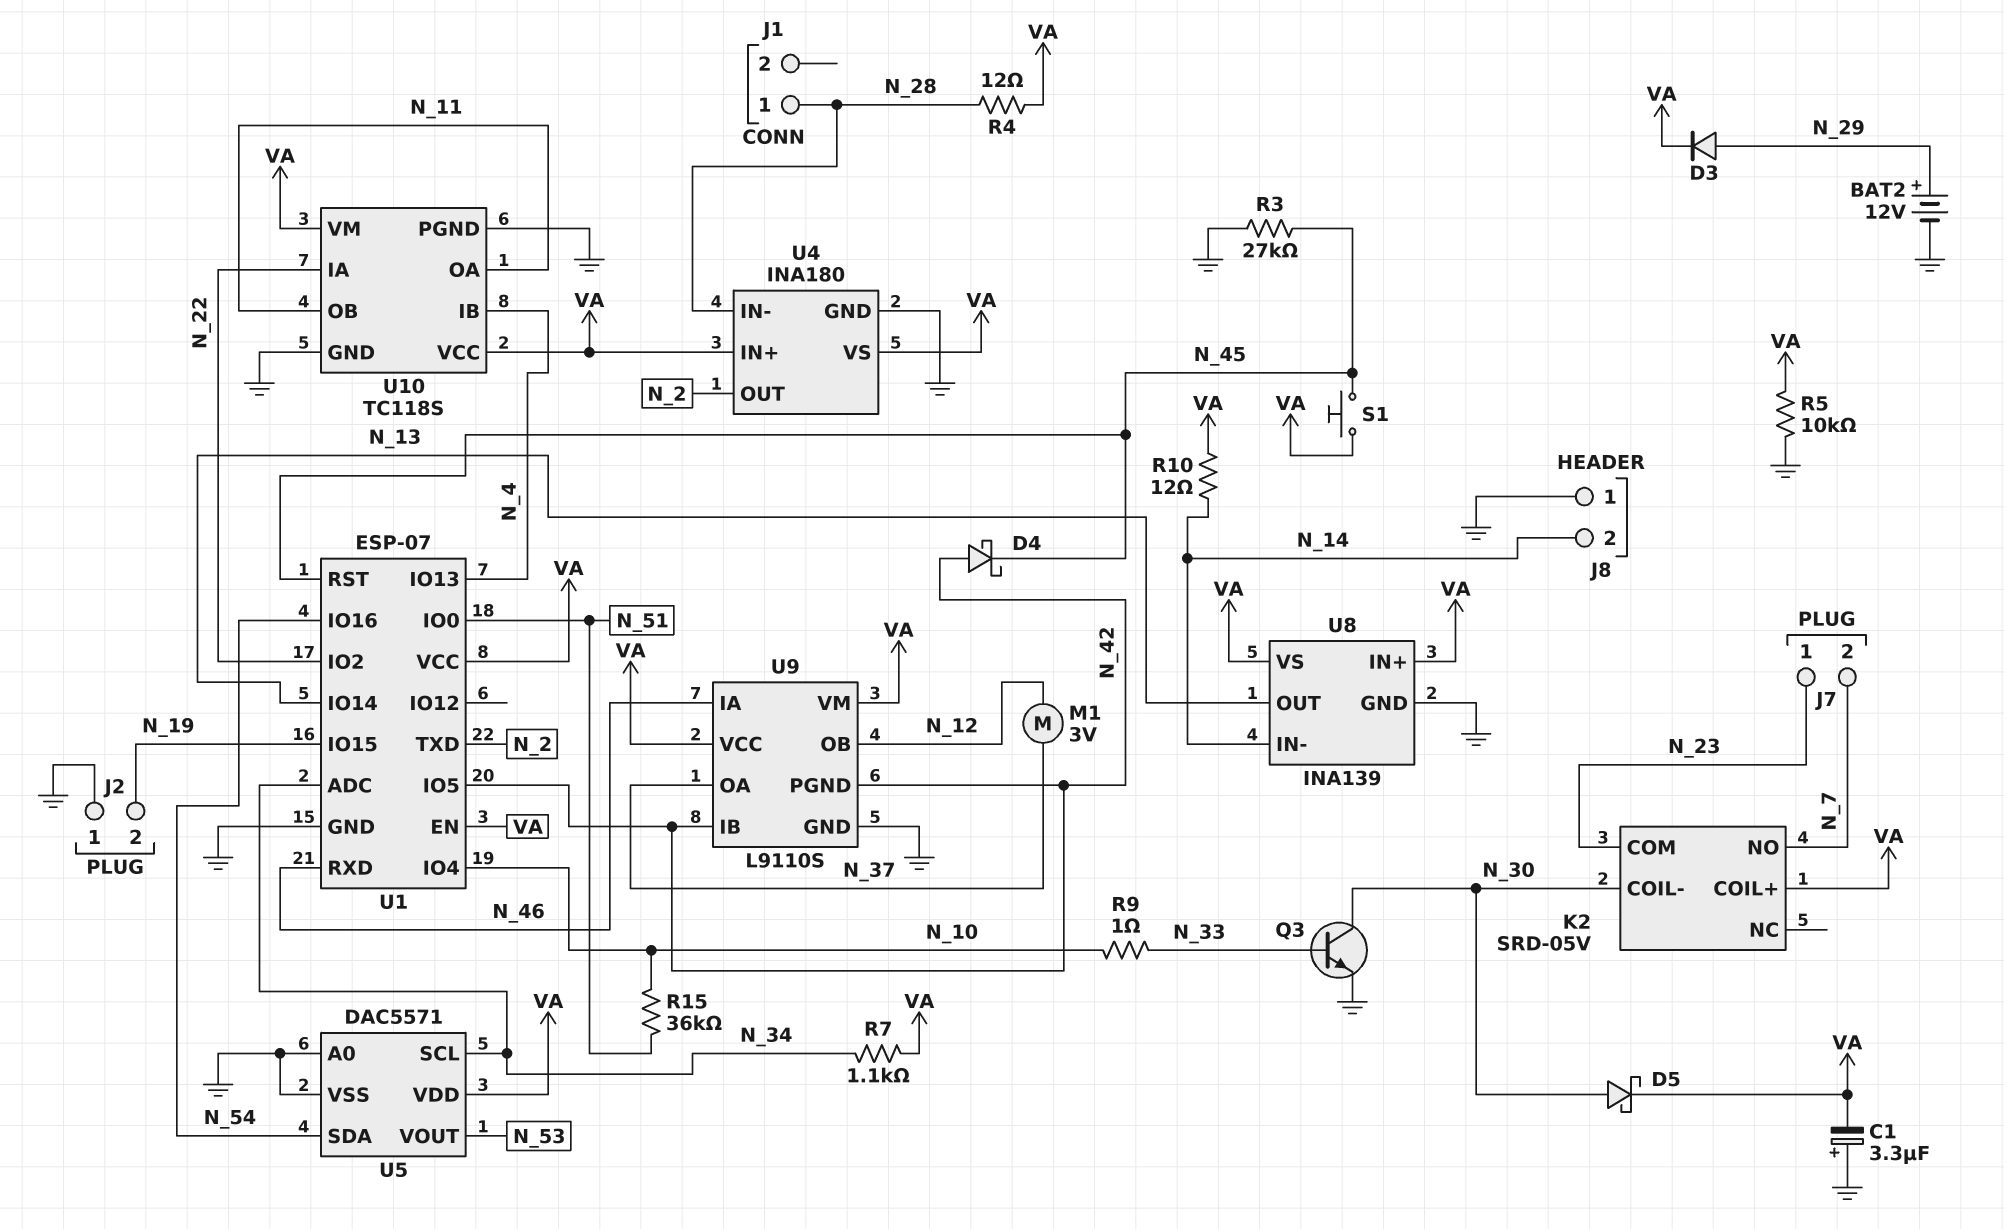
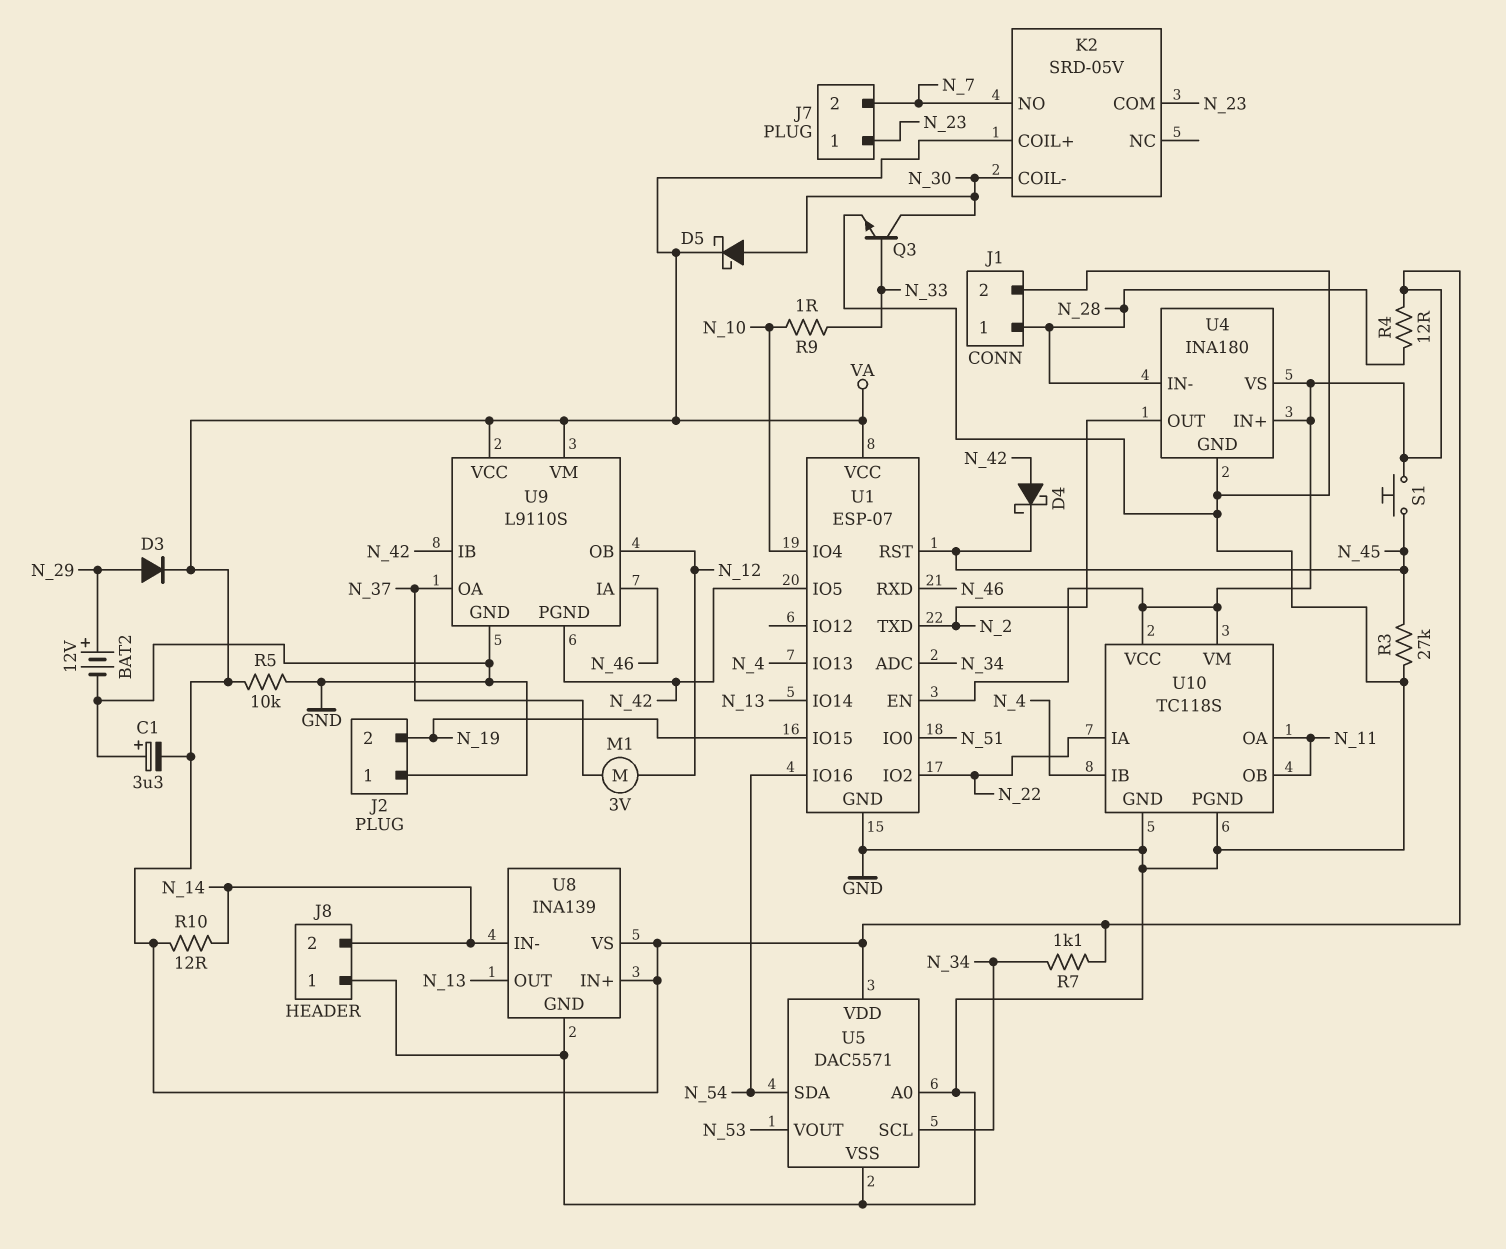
J1 pin 2: none -> GND
R15: 36k (N_10, N_51) -> none

